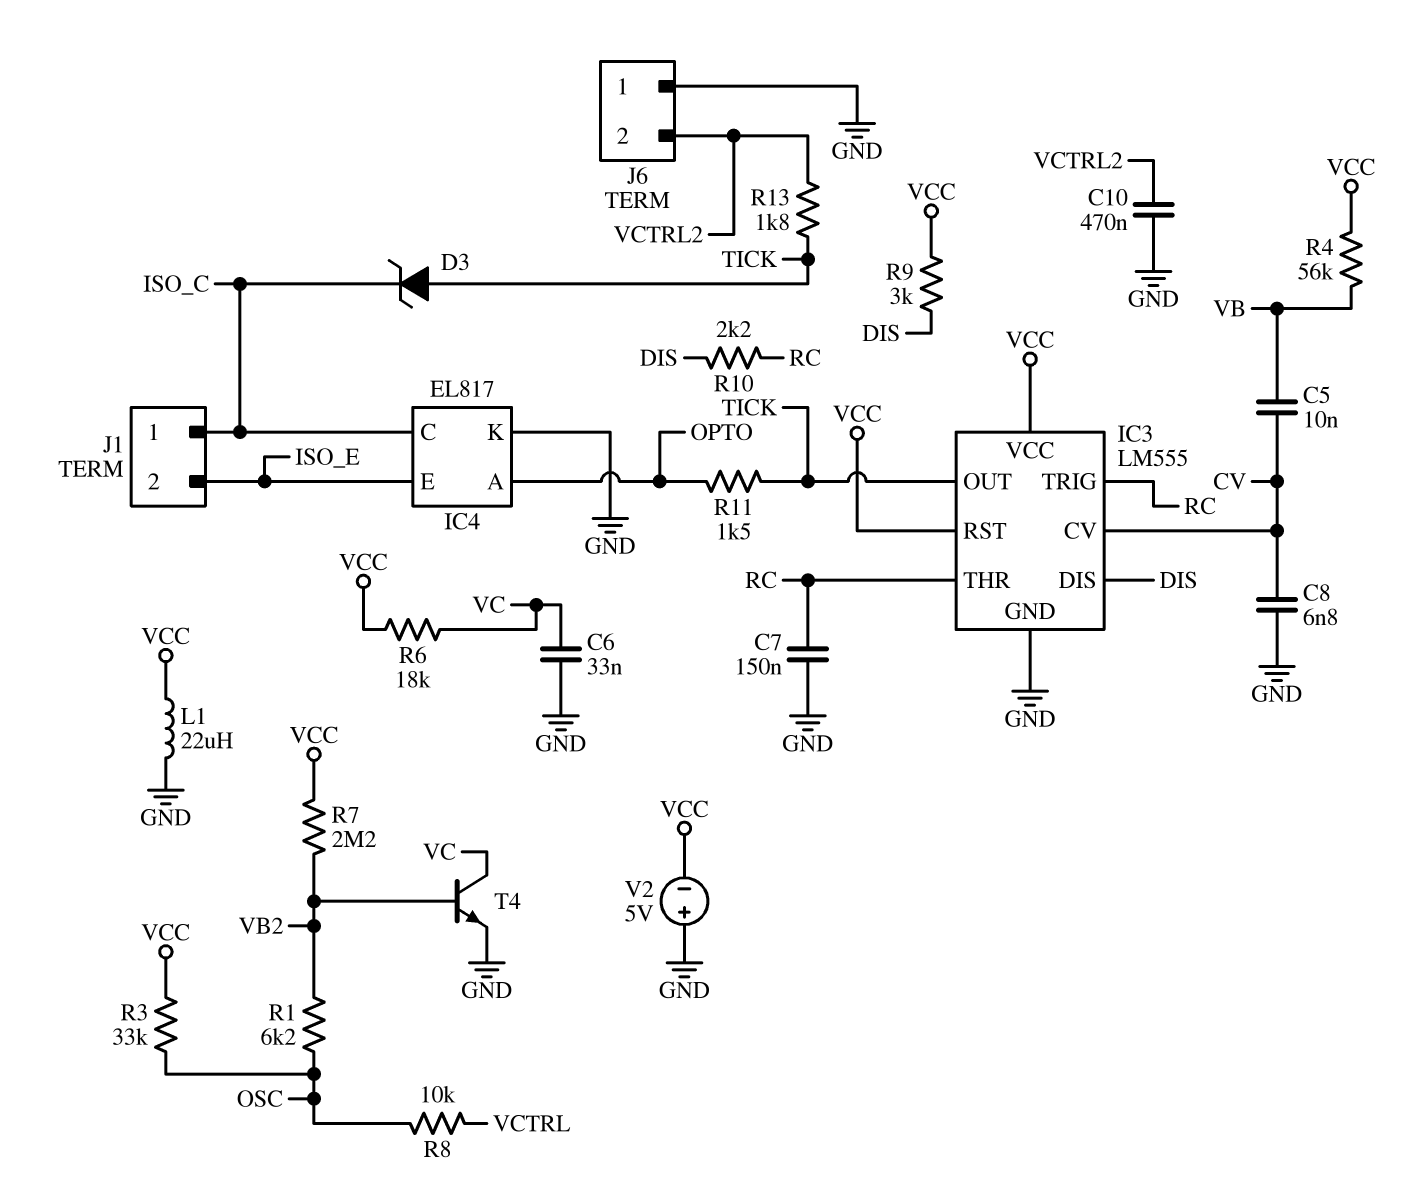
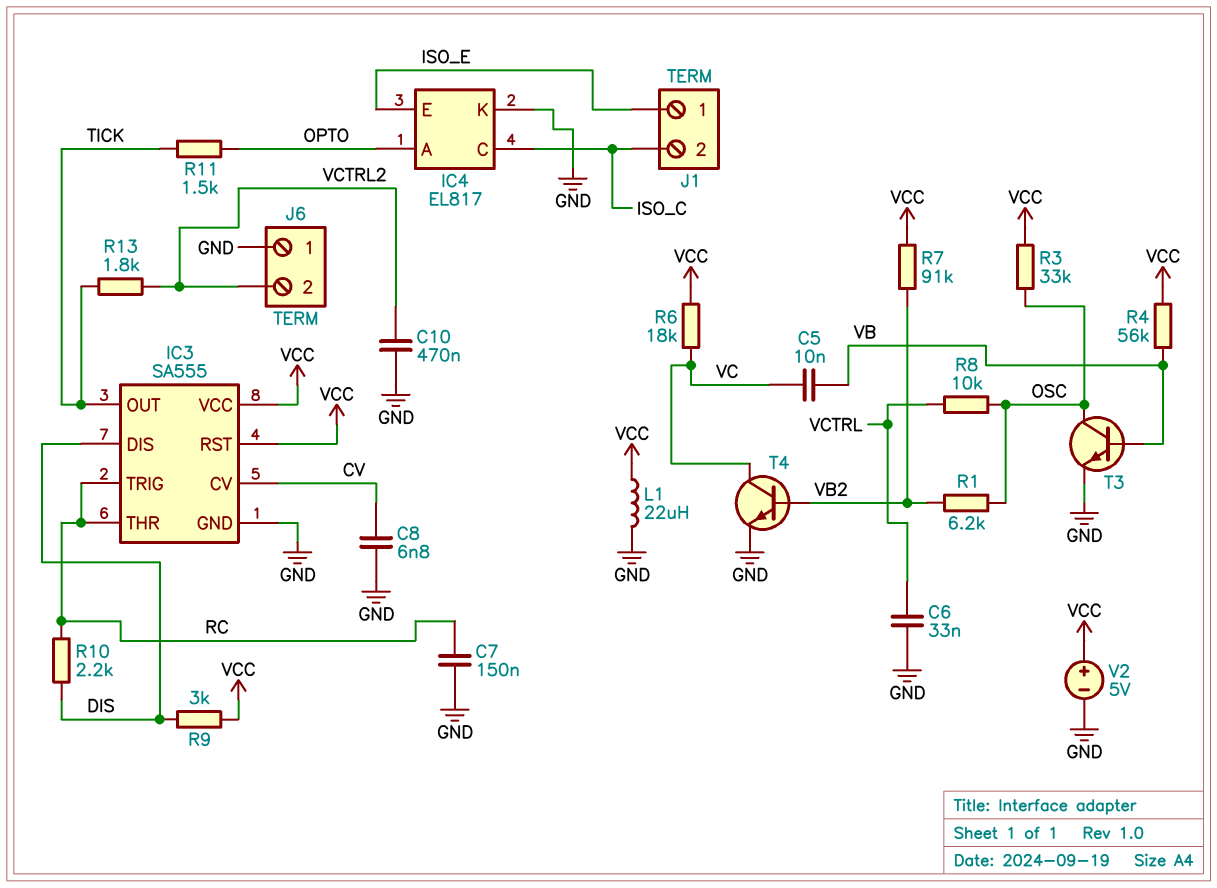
C5: 10nF (CV, VB) -> 10nF (VB, VC)
C6: 33nF (GND, VC) -> 33nF (GND, VCTRL)
D3: zener (A TICK, K ISO_C) -> none
IC3: LM555 -> SA555
J1 pin 1: ISO_C -> ISO_E
J1 pin 2: ISO_E -> ISO_C
R7: 2.2M (VB2, VCC) -> 91k (VB2, VCC)
T3: none -> NPN (B VB, C OSC, E GND)
V2: 5V (plus GND, minus VCC) -> 5V (plus VCC, minus GND)

